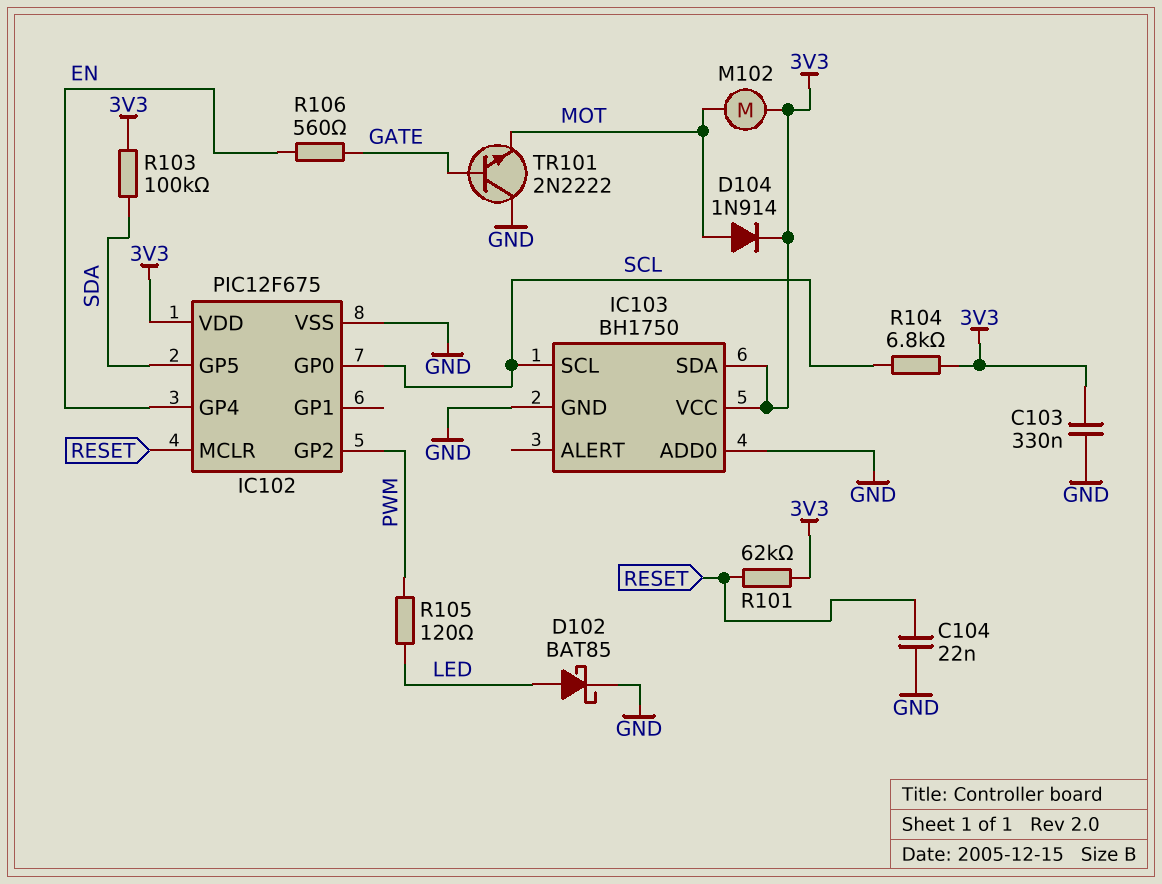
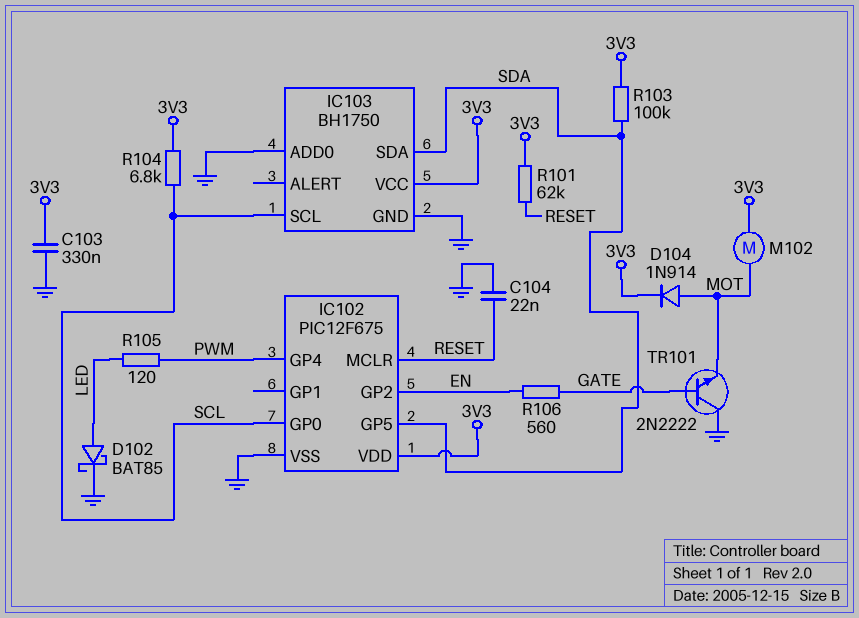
IC102 pin GP2: PWM -> EN
IC102 pin GP4: EN -> PWM
IC103 pin SDA: 3V3 -> SDA

